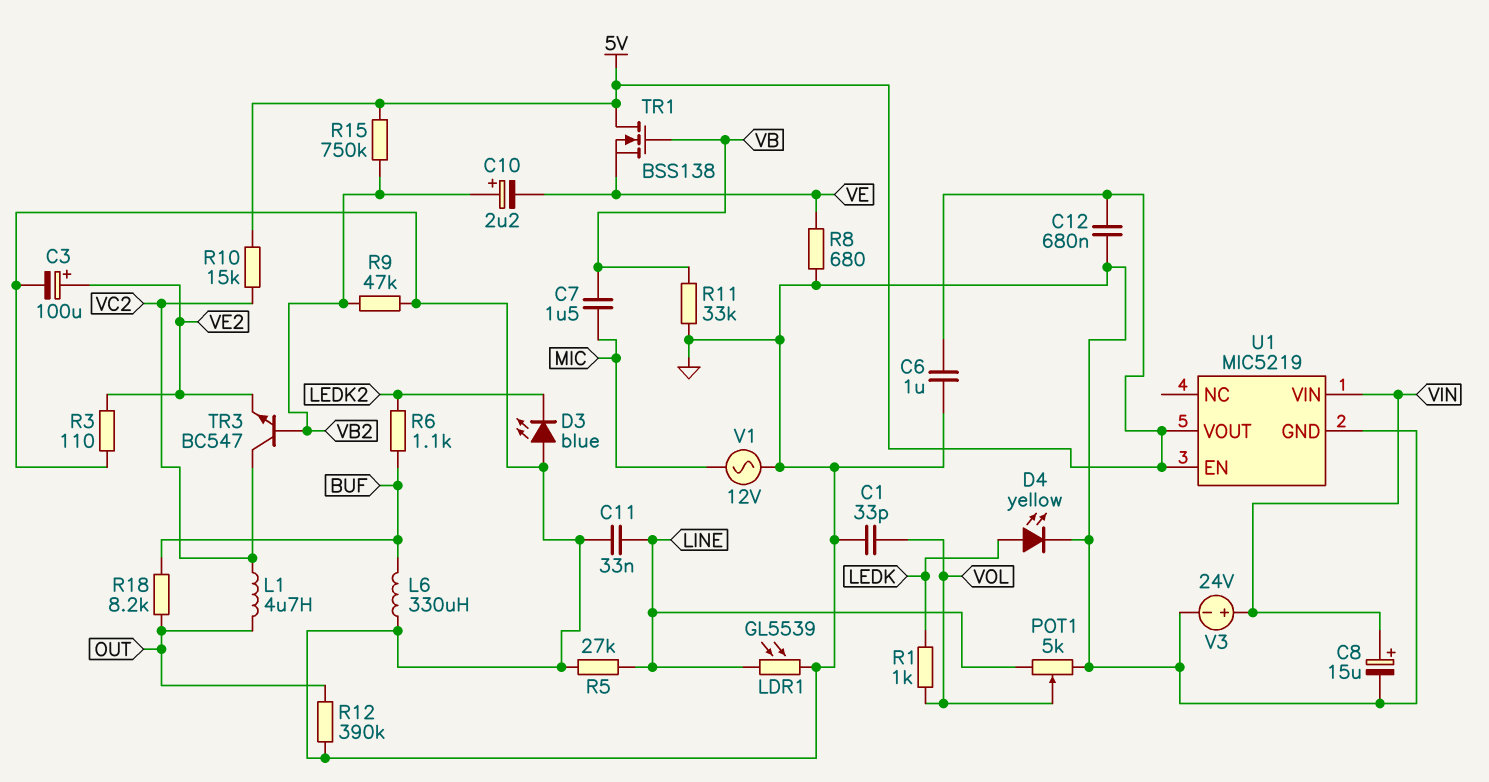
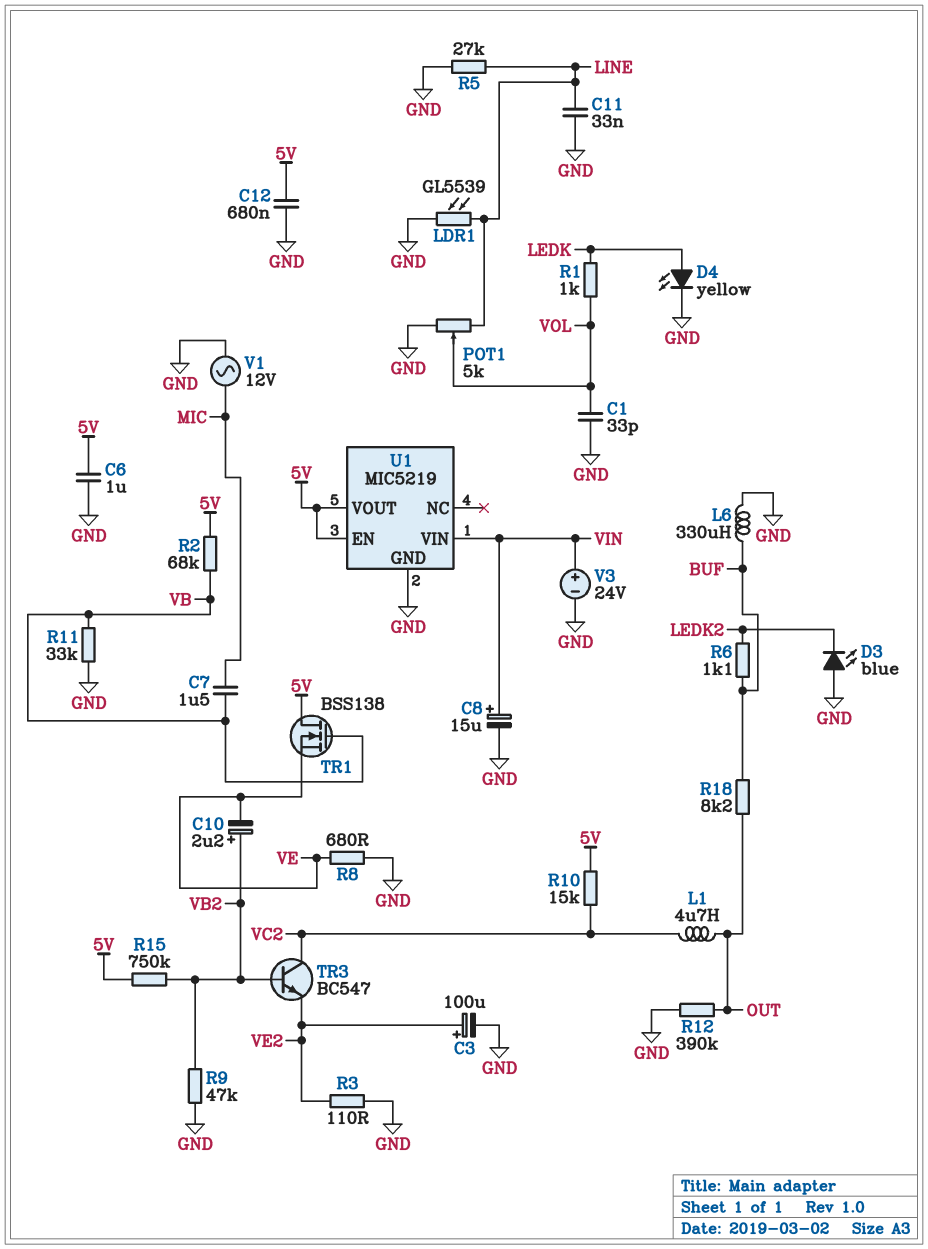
R2: none -> 68k (5V, VB)

